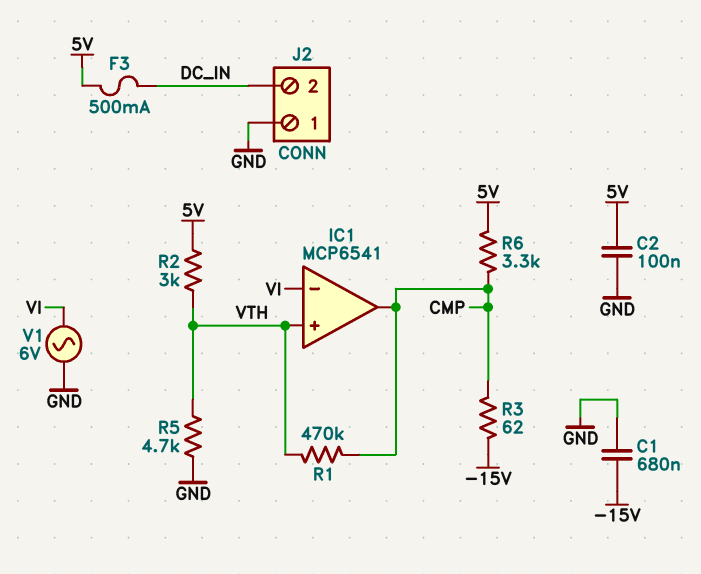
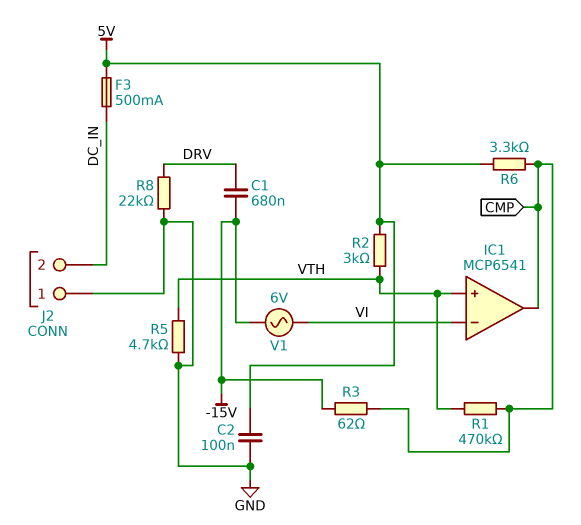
C1: 680nF (-15V, GND) -> 680nF (-15V, DRV)
R8: none -> 22k (DRV, GND)
V1: AC 6V (GND, VI) -> AC 6V (-15V, VI)

